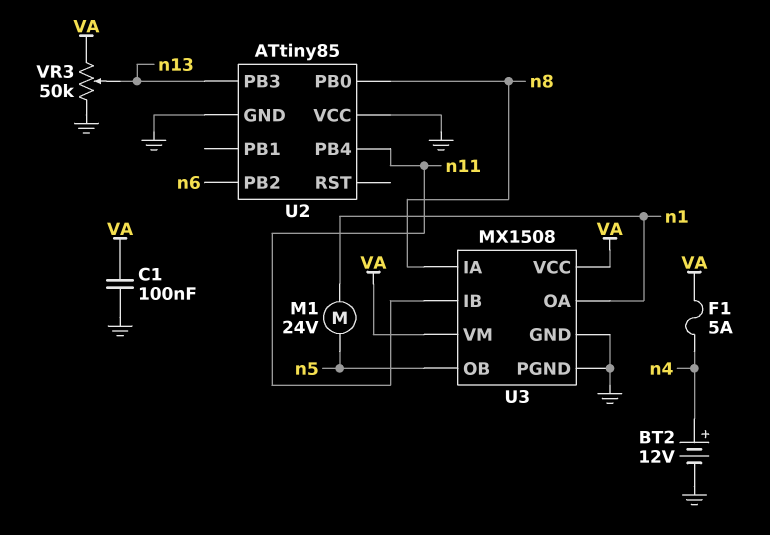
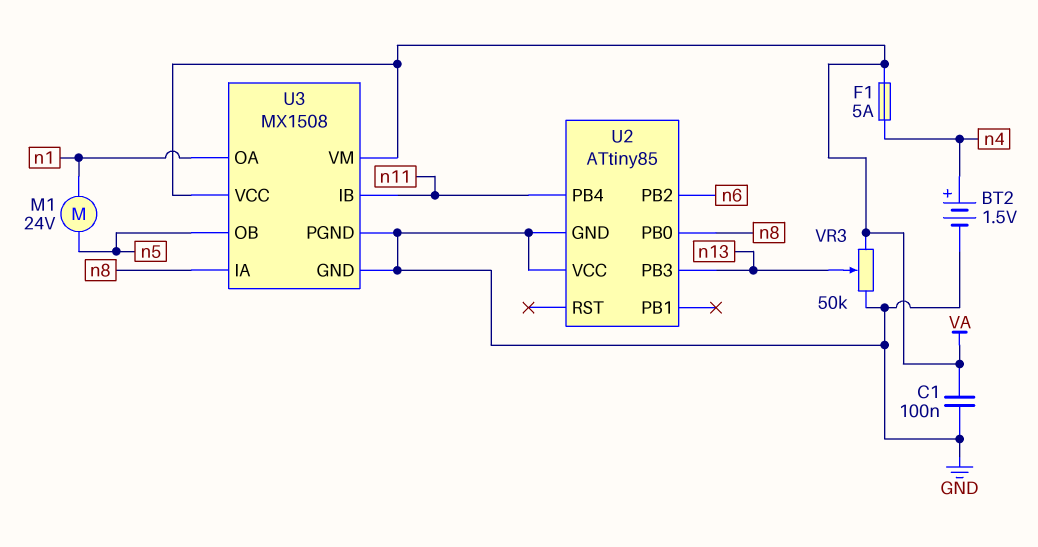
BT2: 12V (plus n4, minus GND) -> 1.5V (plus n4, minus GND)

